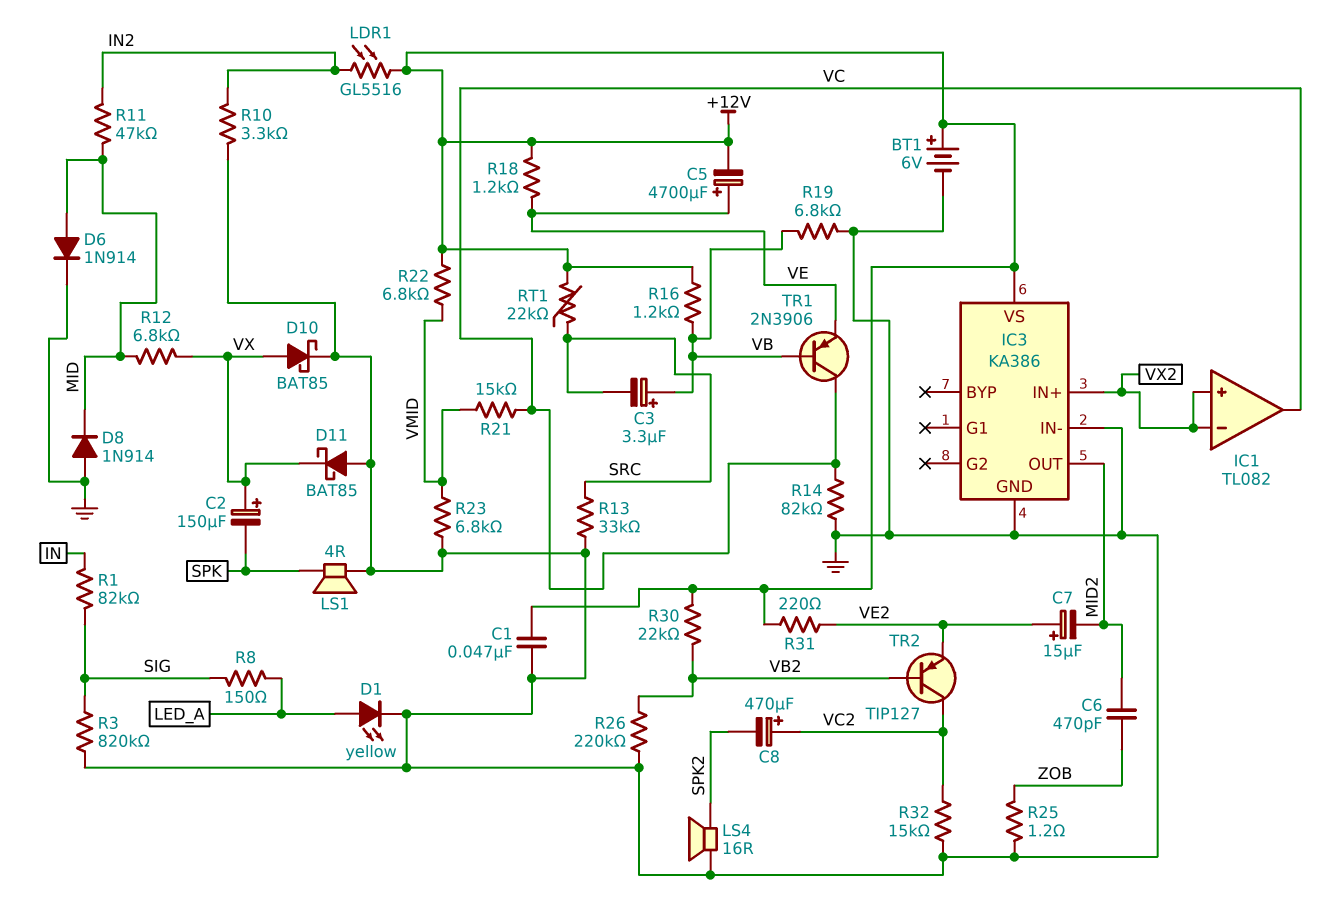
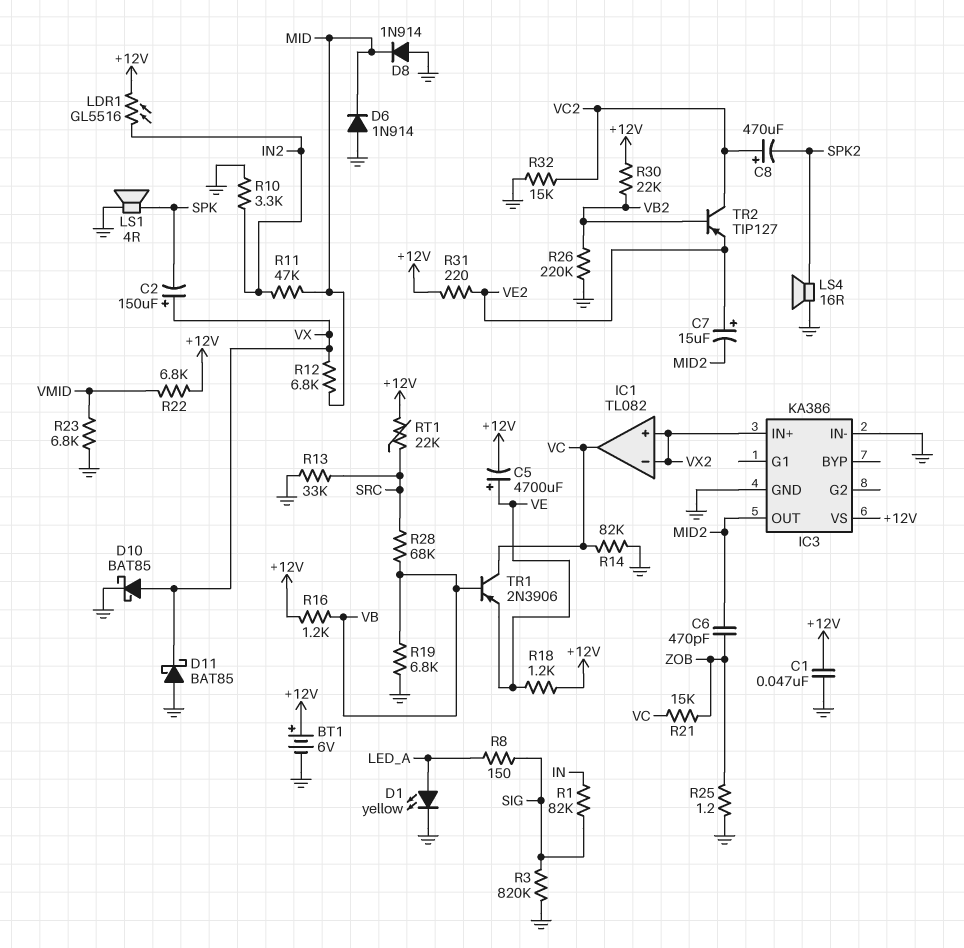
C3: 3.3uF (plus VB, minus SRC) -> none
D6: diode 1N914 (A MID, K GND) -> diode 1N914 (A GND, K MID)
R21: 15k (VC, VMID) -> 15k (VC, ZOB)
R28: none -> 68k (SRC, VB)

